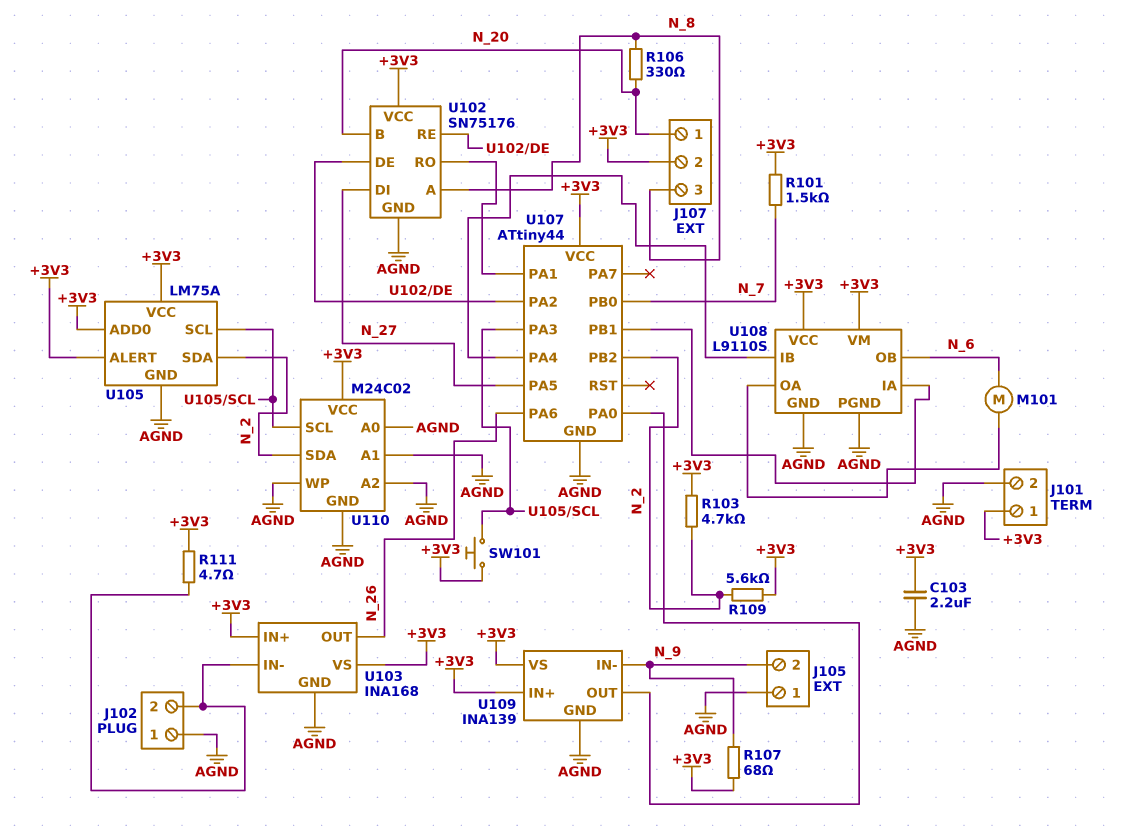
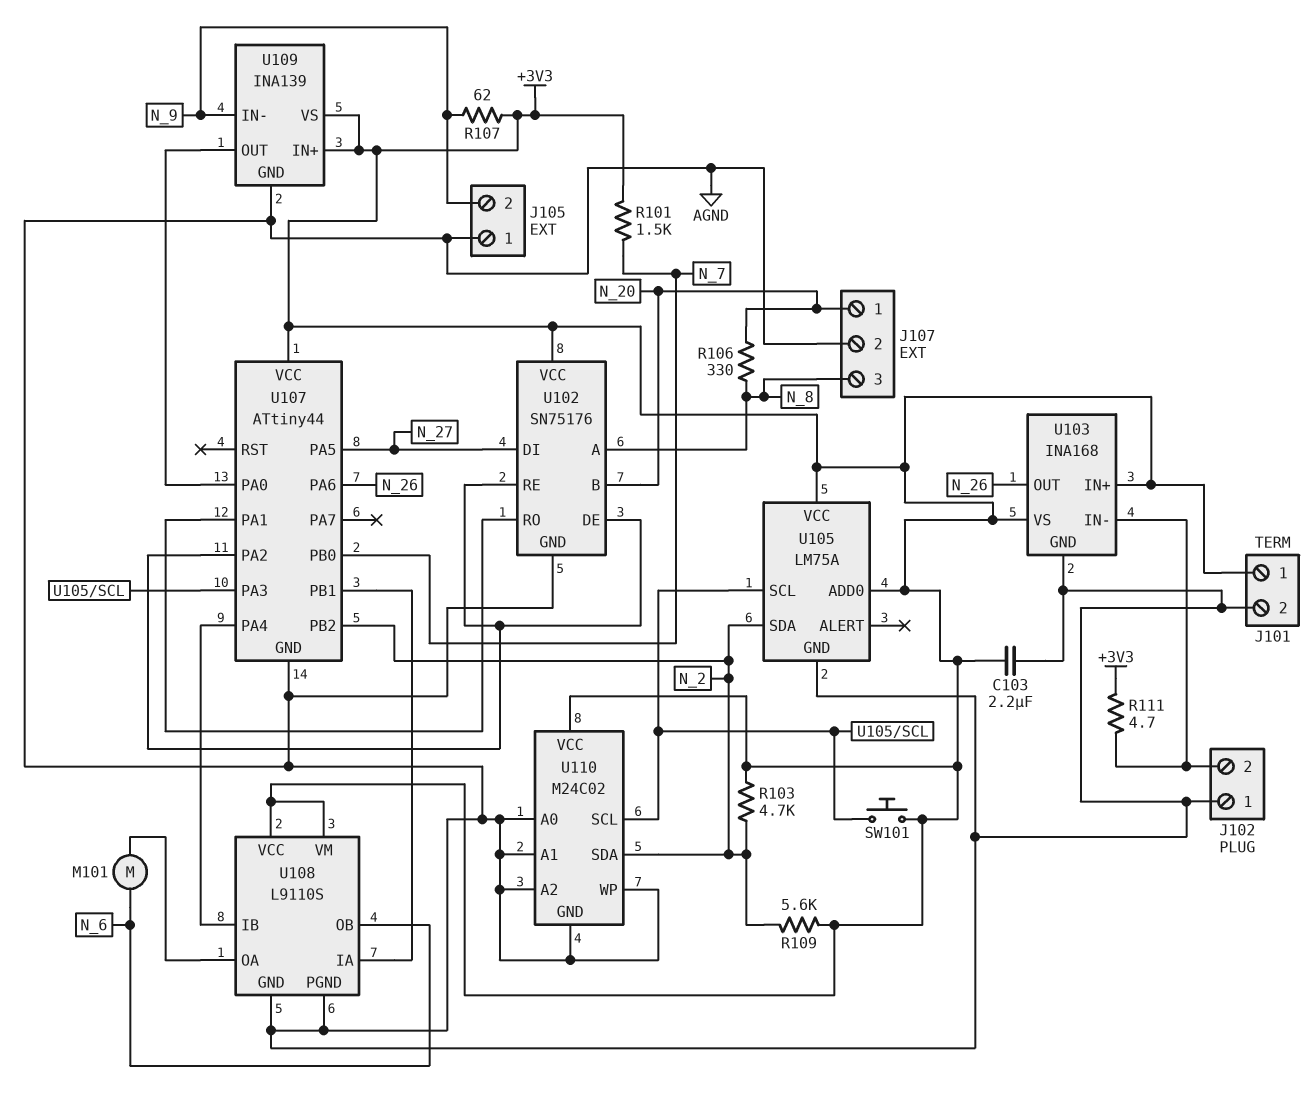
J107 pin 2: +3V3 -> AGND
R107: 68 (+3V3, N_9) -> 62 (+3V3, N_9)
U105 pin ALERT: +3V3 -> none

